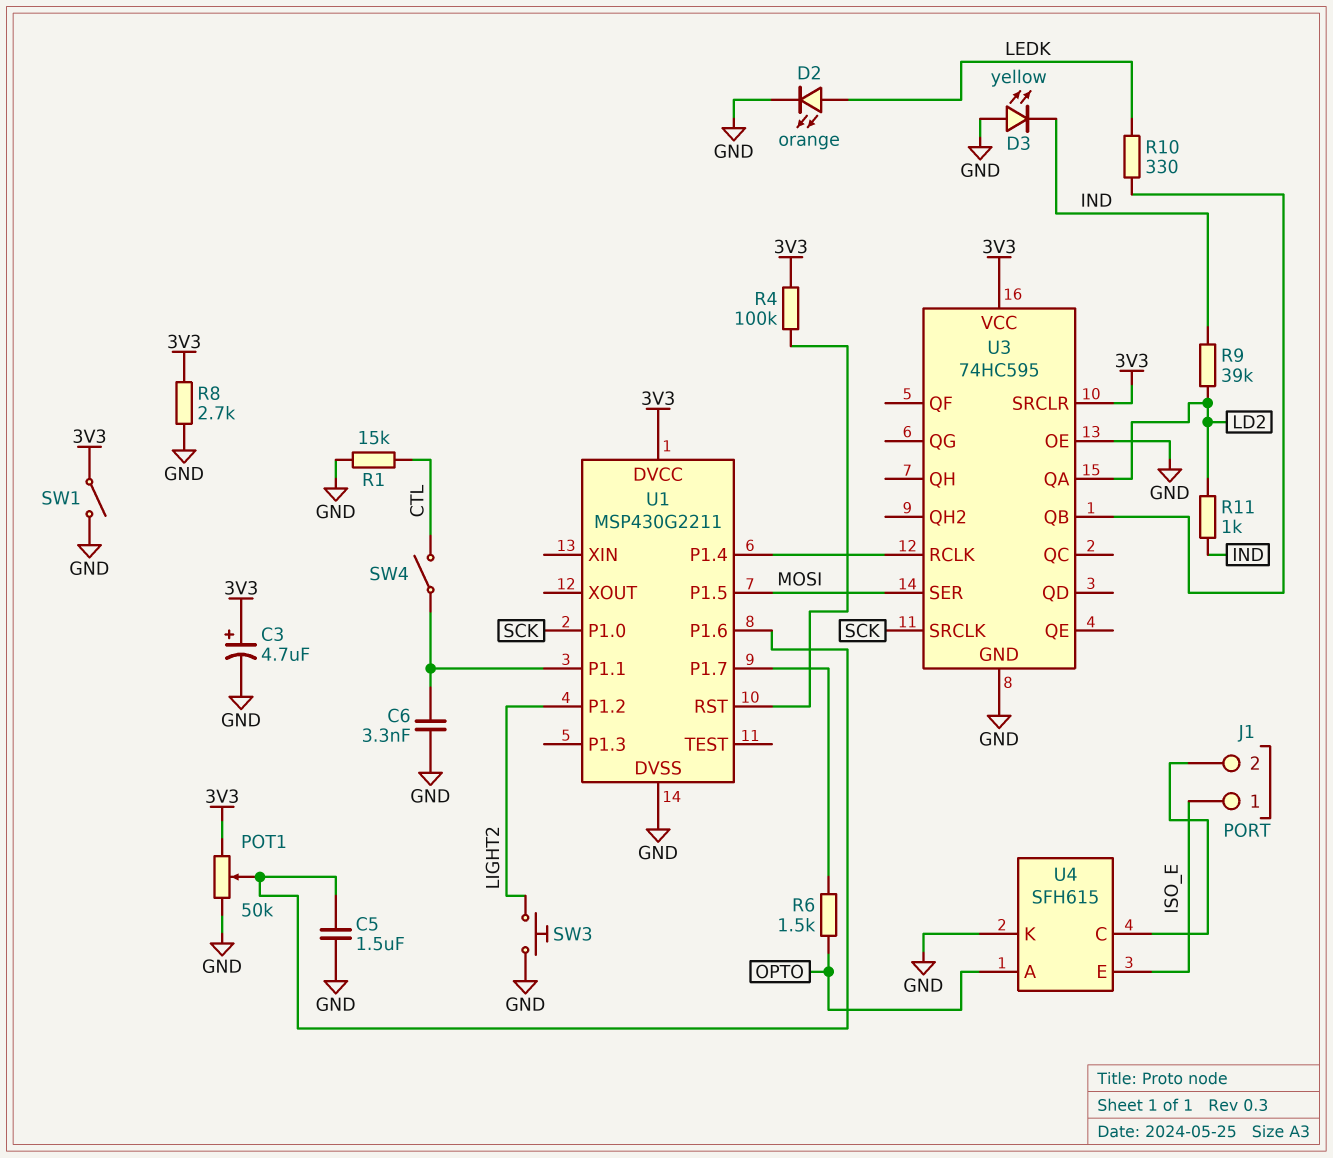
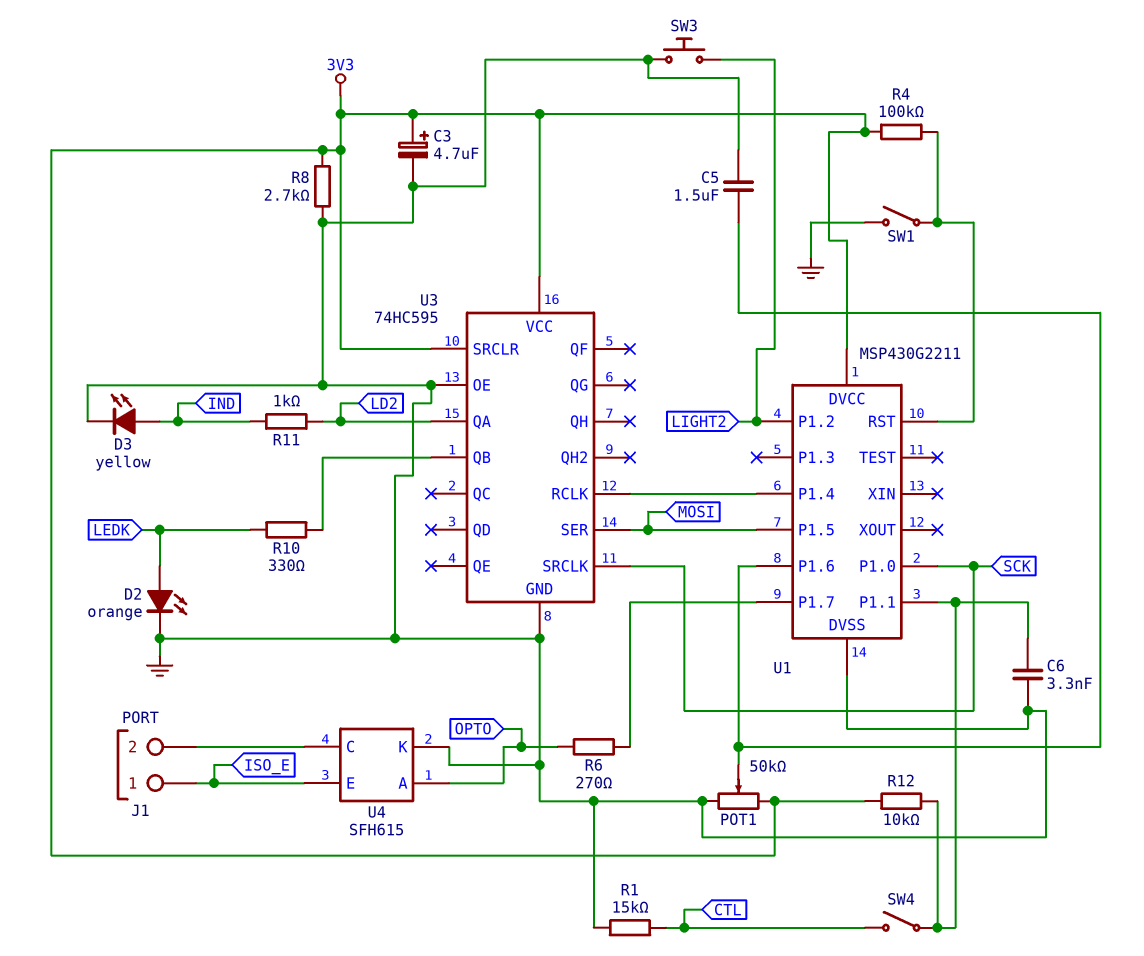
D3: LED yellow (A GND, K IND) -> LED yellow (A IND, K GND)
R6: 1.5k (OPTO, U1/P1.7) -> 270 (OPTO, U1/P1.7)
R9: 39k (IND, LD2) -> none
R12: none -> 10k (3V3, U1/P1.1)
SW1: switch (3V3, GND) -> switch (GND, U1/RST)

